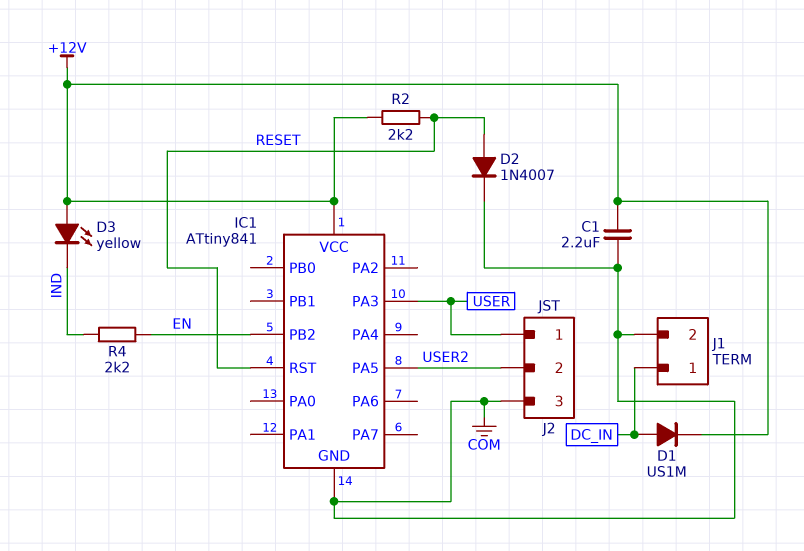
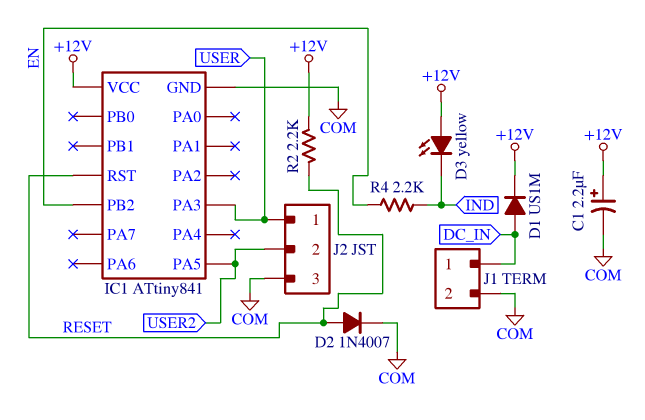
C1: 2.2uF (+12V, COM) -> 2.2uF (plus +12V, minus COM)

